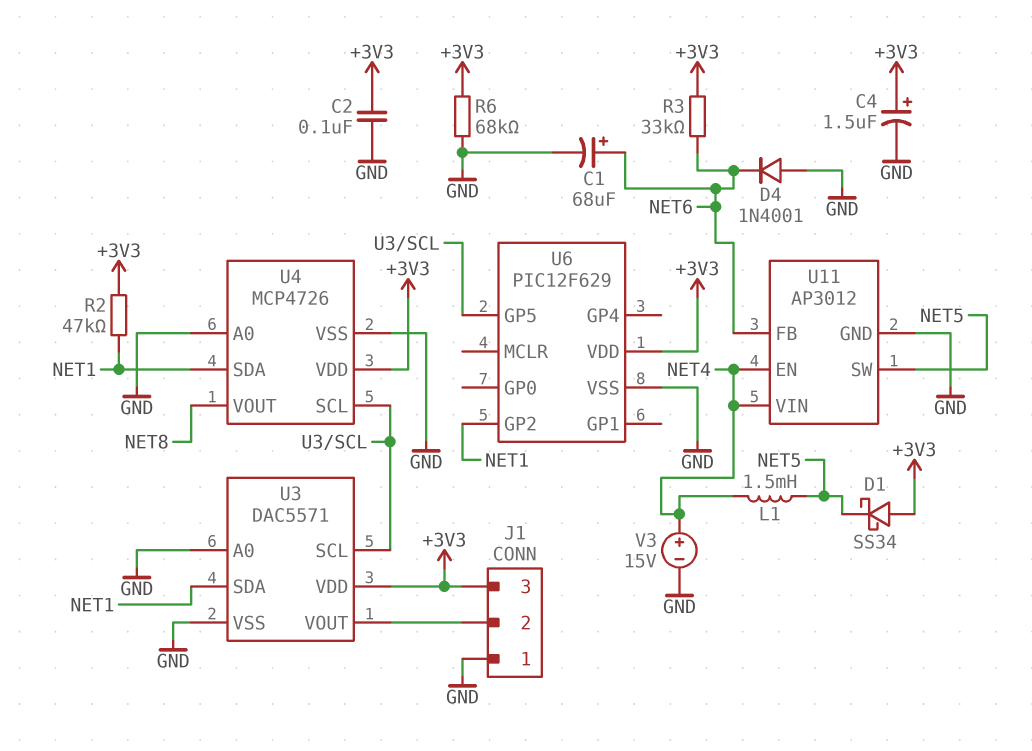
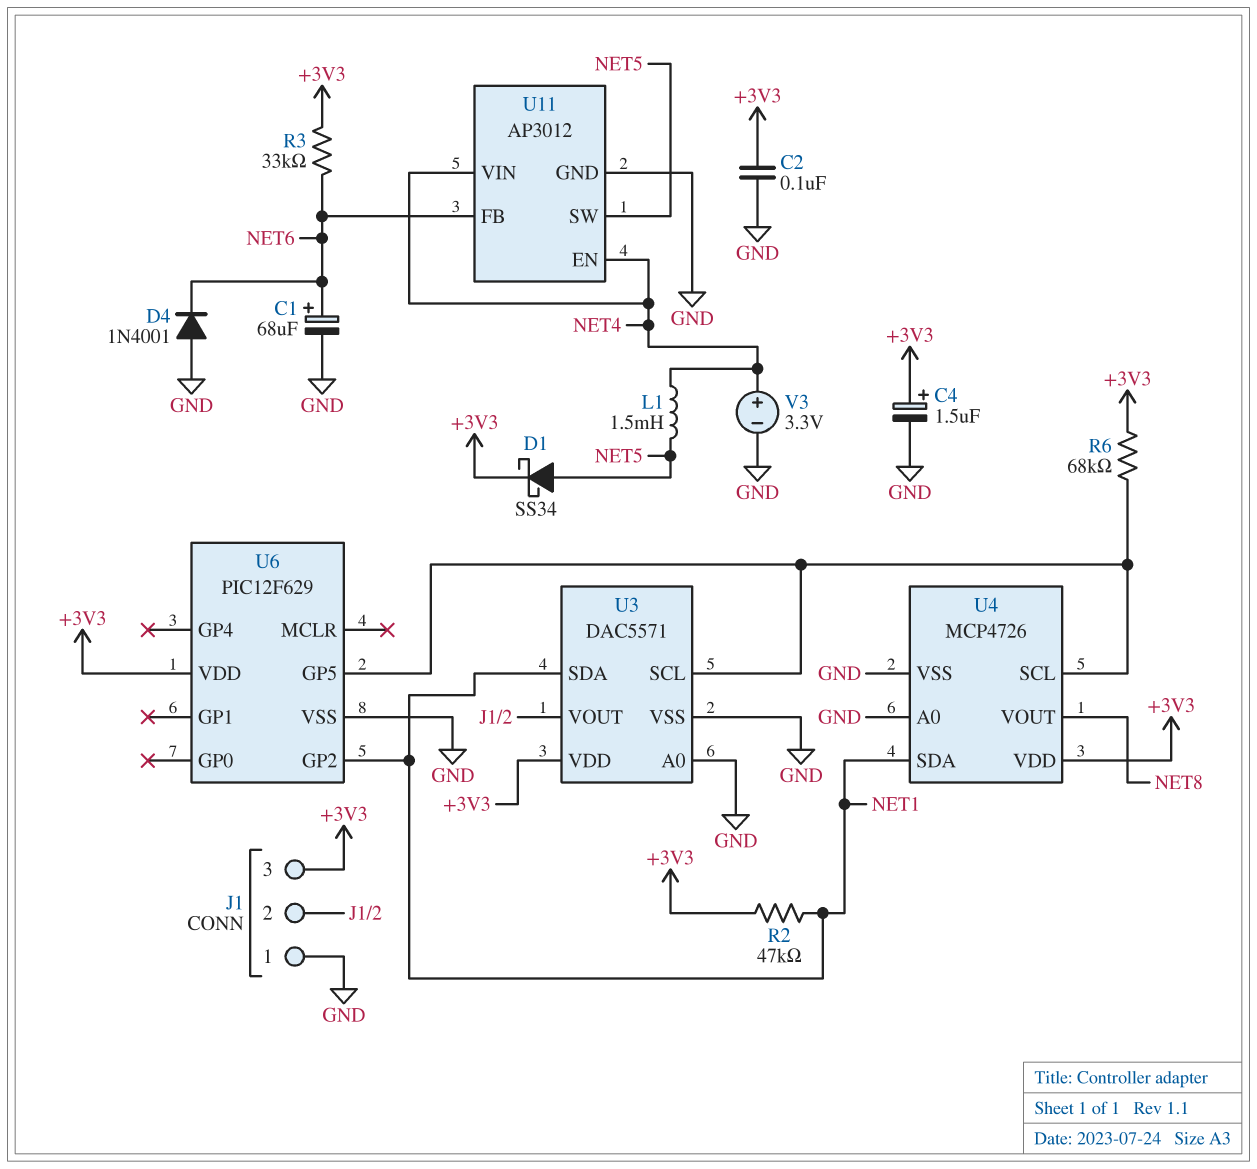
D1: schottky SS34 (A +3V3, K NET5) -> schottky SS34 (A NET5, K +3V3)
R6: 68k (+3V3, GND) -> 68k (+3V3, U3/SCL)
V3: 15V (plus NET4, minus GND) -> 3.3V (plus NET4, minus GND)

